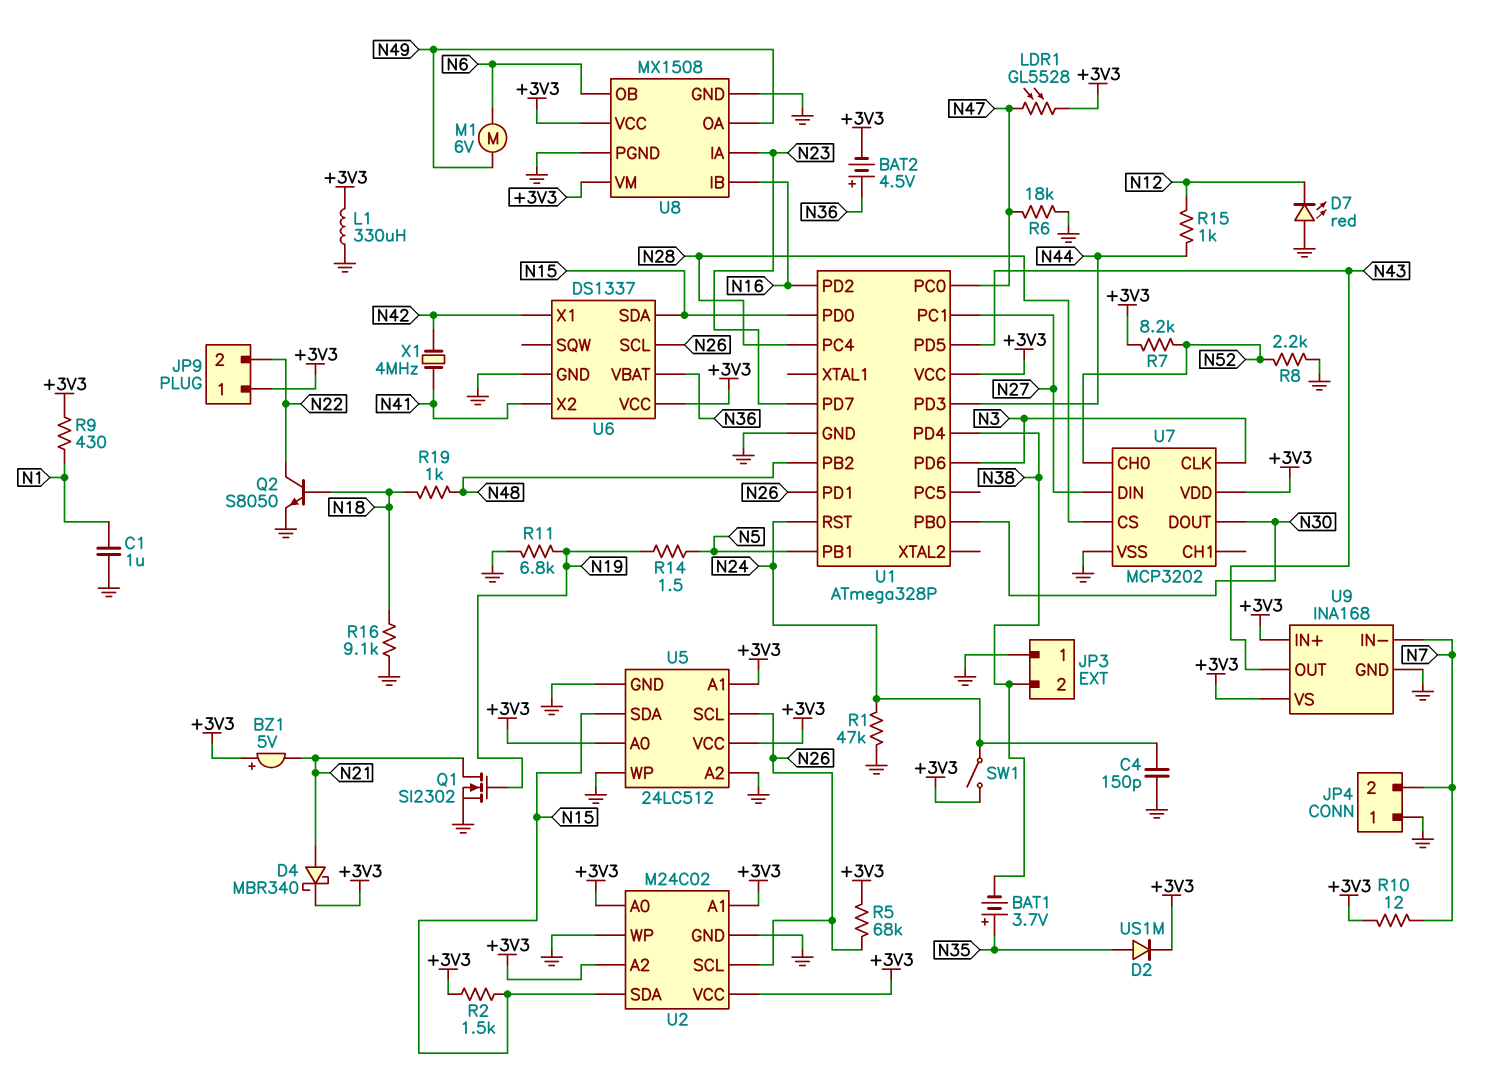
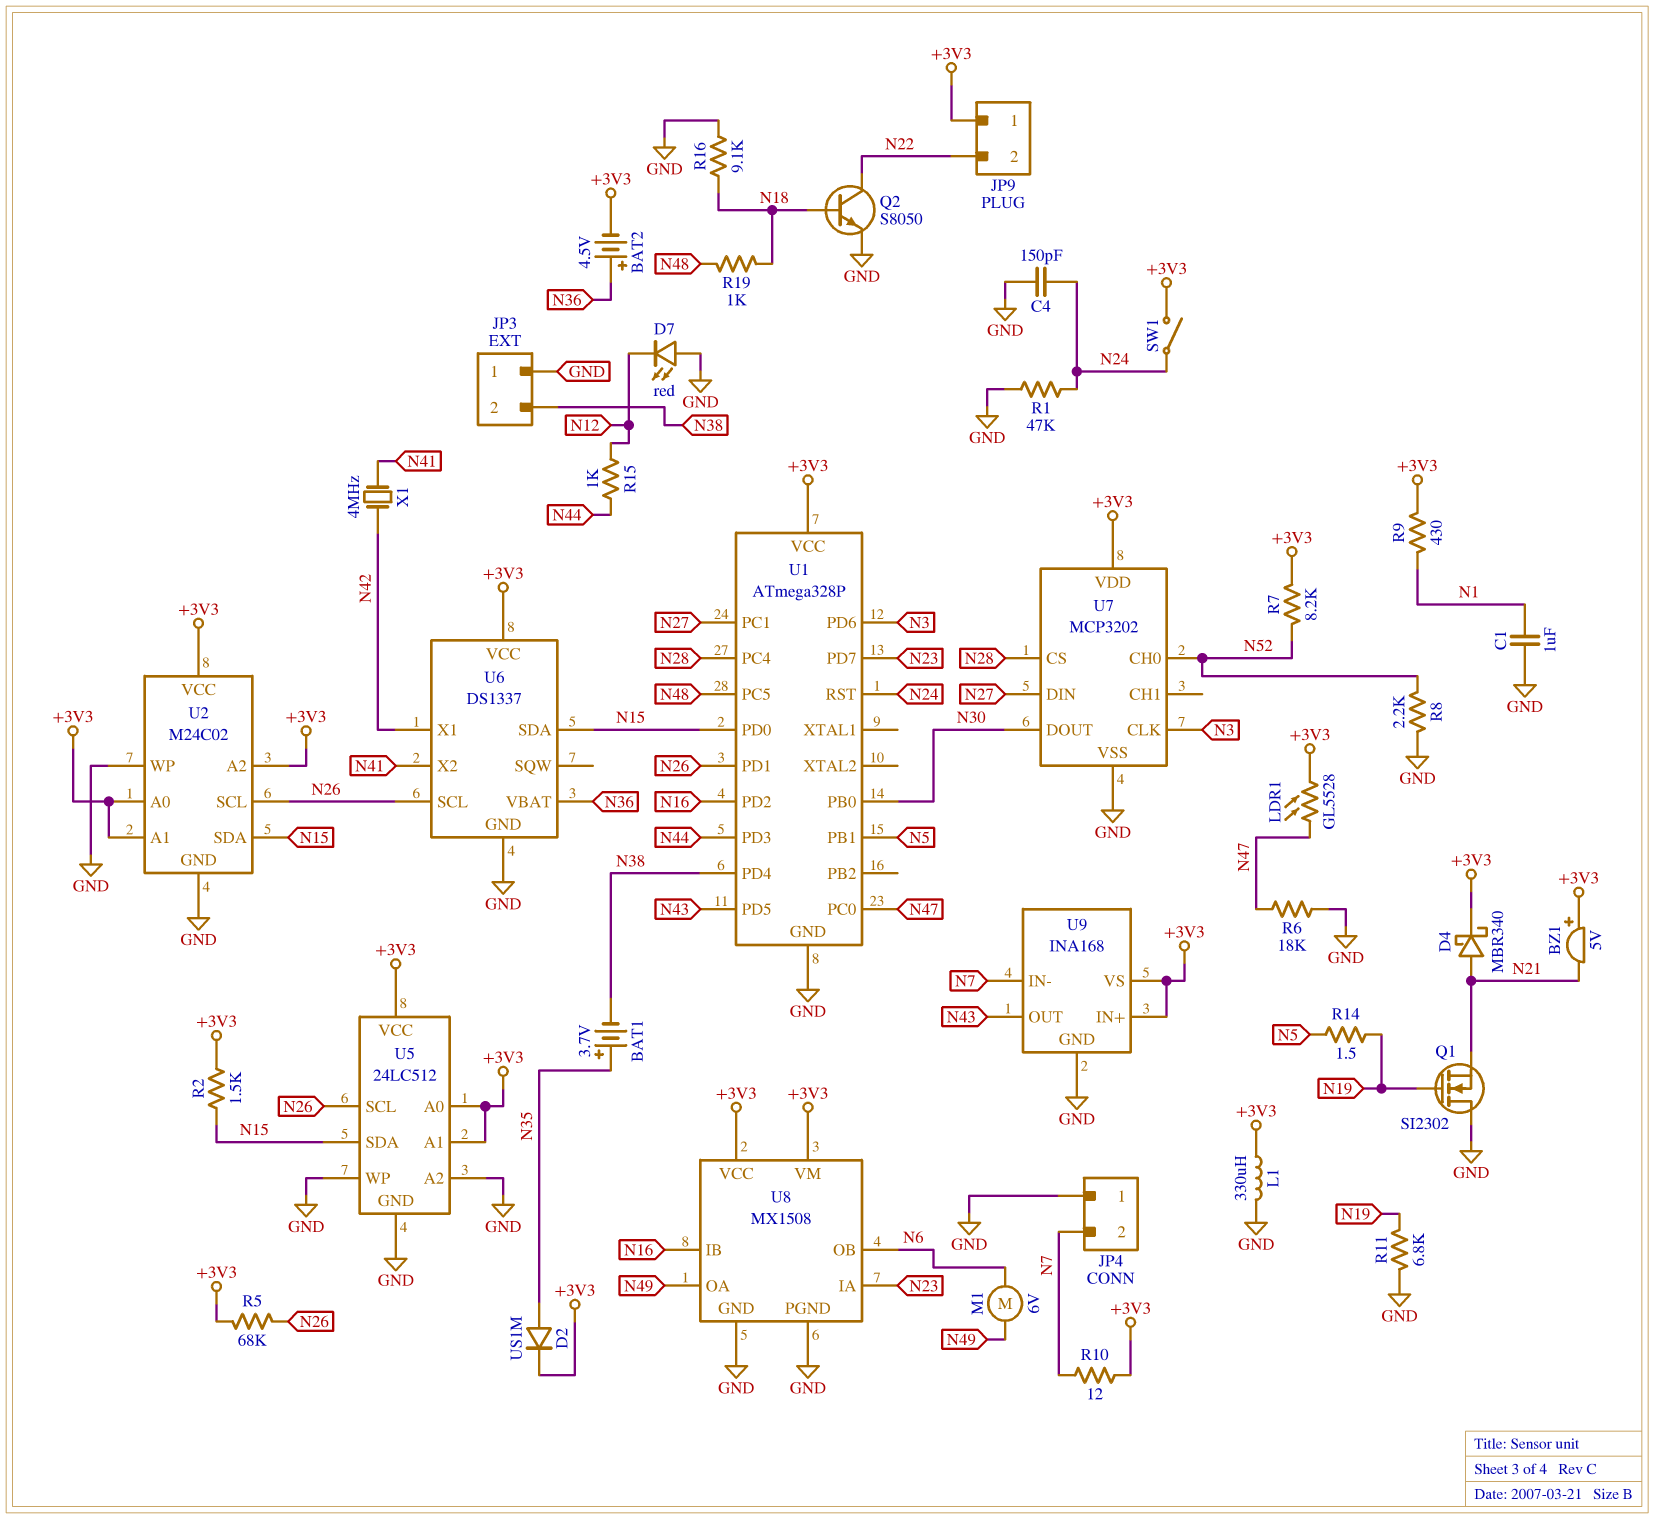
Q1: NMOS SI2302 (G N19, D N21, S GND) -> NMOS SI2302 (G N19, D GND, S N21)
U1 pin PB2: N48 -> none
U1 pin PC5: none -> N48

